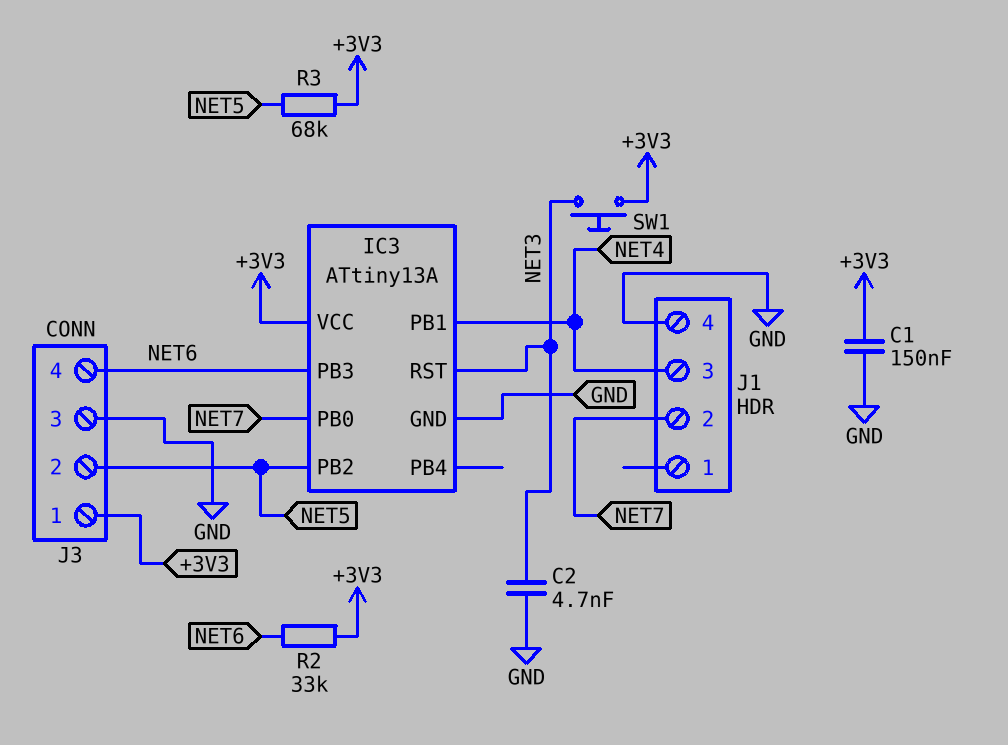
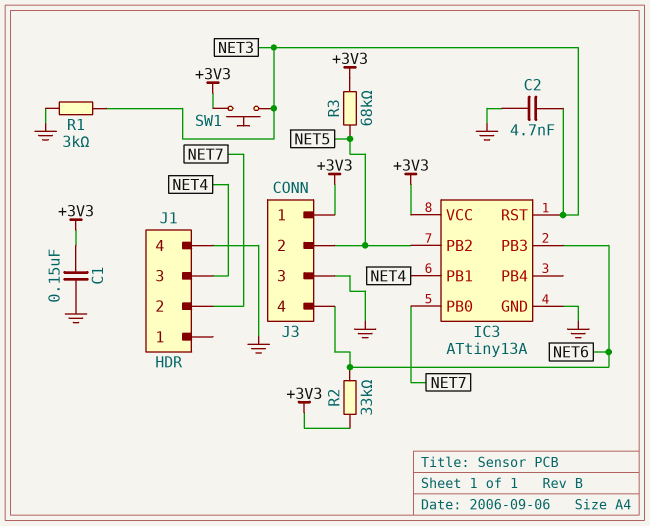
R1: none -> 3k (GND, NET3)

